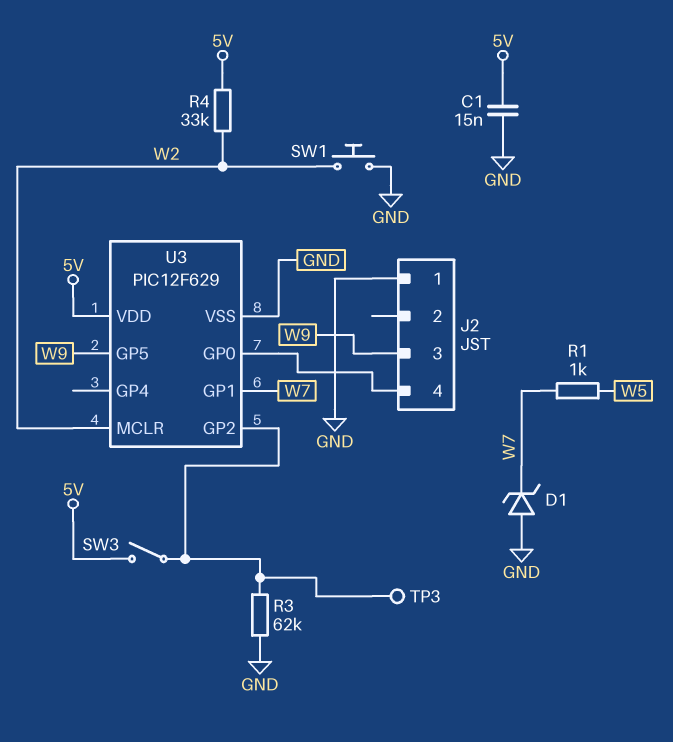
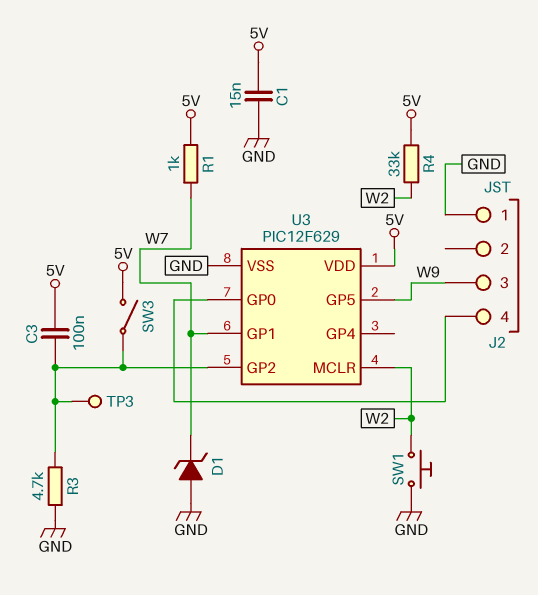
C3: none -> 100nF (5V, U3/GP2)
R1: 1k (W5, W7) -> 1k (5V, W7)
R3: 62k (GND, U3/GP2) -> 4.7k (GND, U3/GP2)

